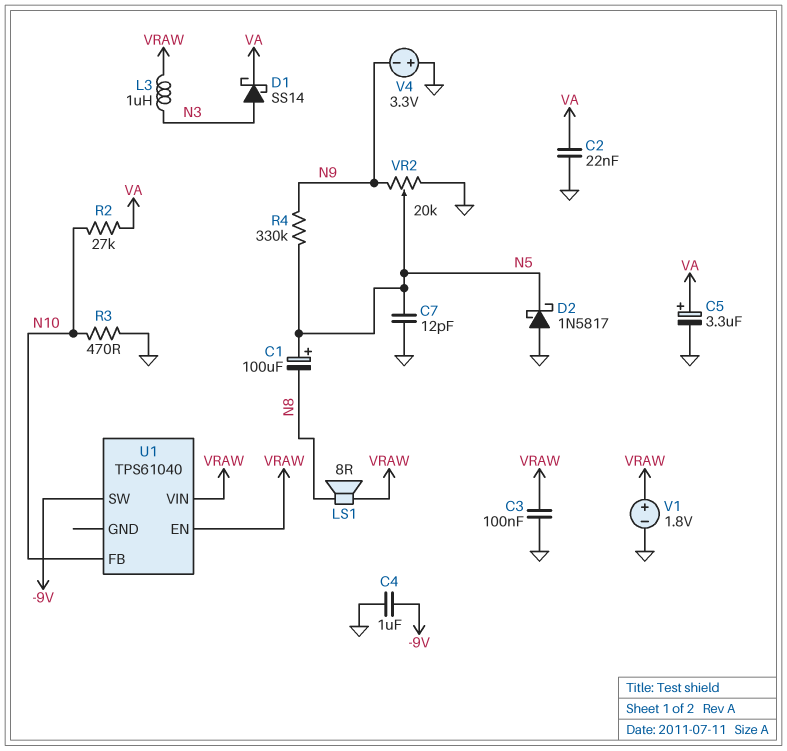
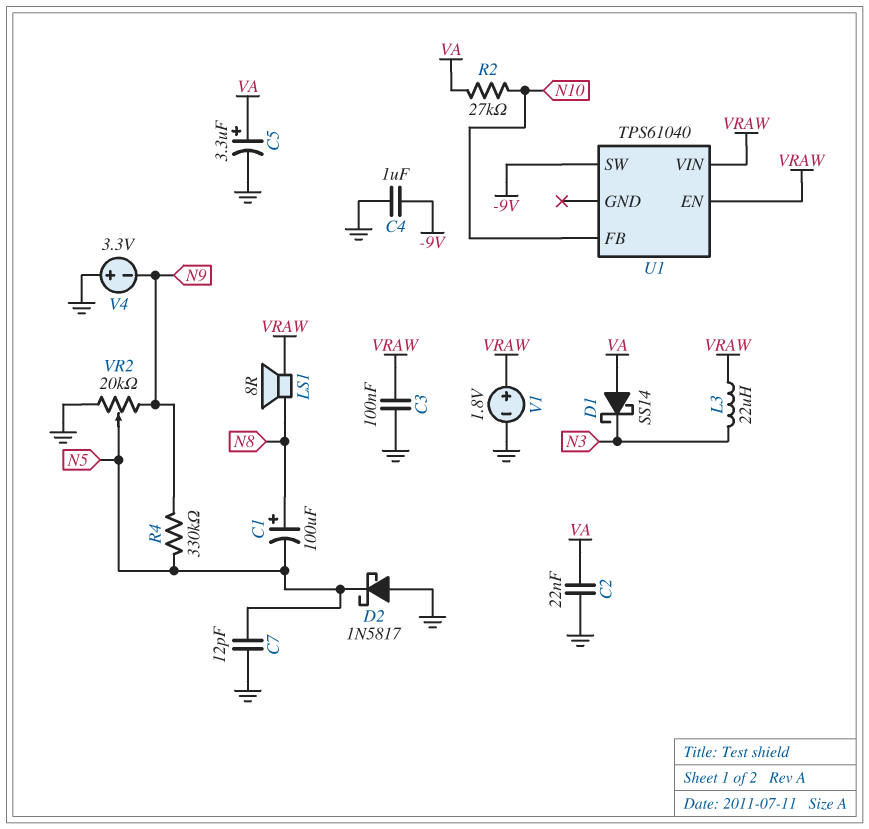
C1: 100uF (plus N5, minus N8) -> 100uF (plus N8, minus N5)
D1: schottky SS14 (A N3, K VA) -> schottky SS14 (A VA, K N3)
L3: 1uH (N3, VRAW) -> 22uH (N3, VRAW)
R3: 470 (GND, N10) -> none

